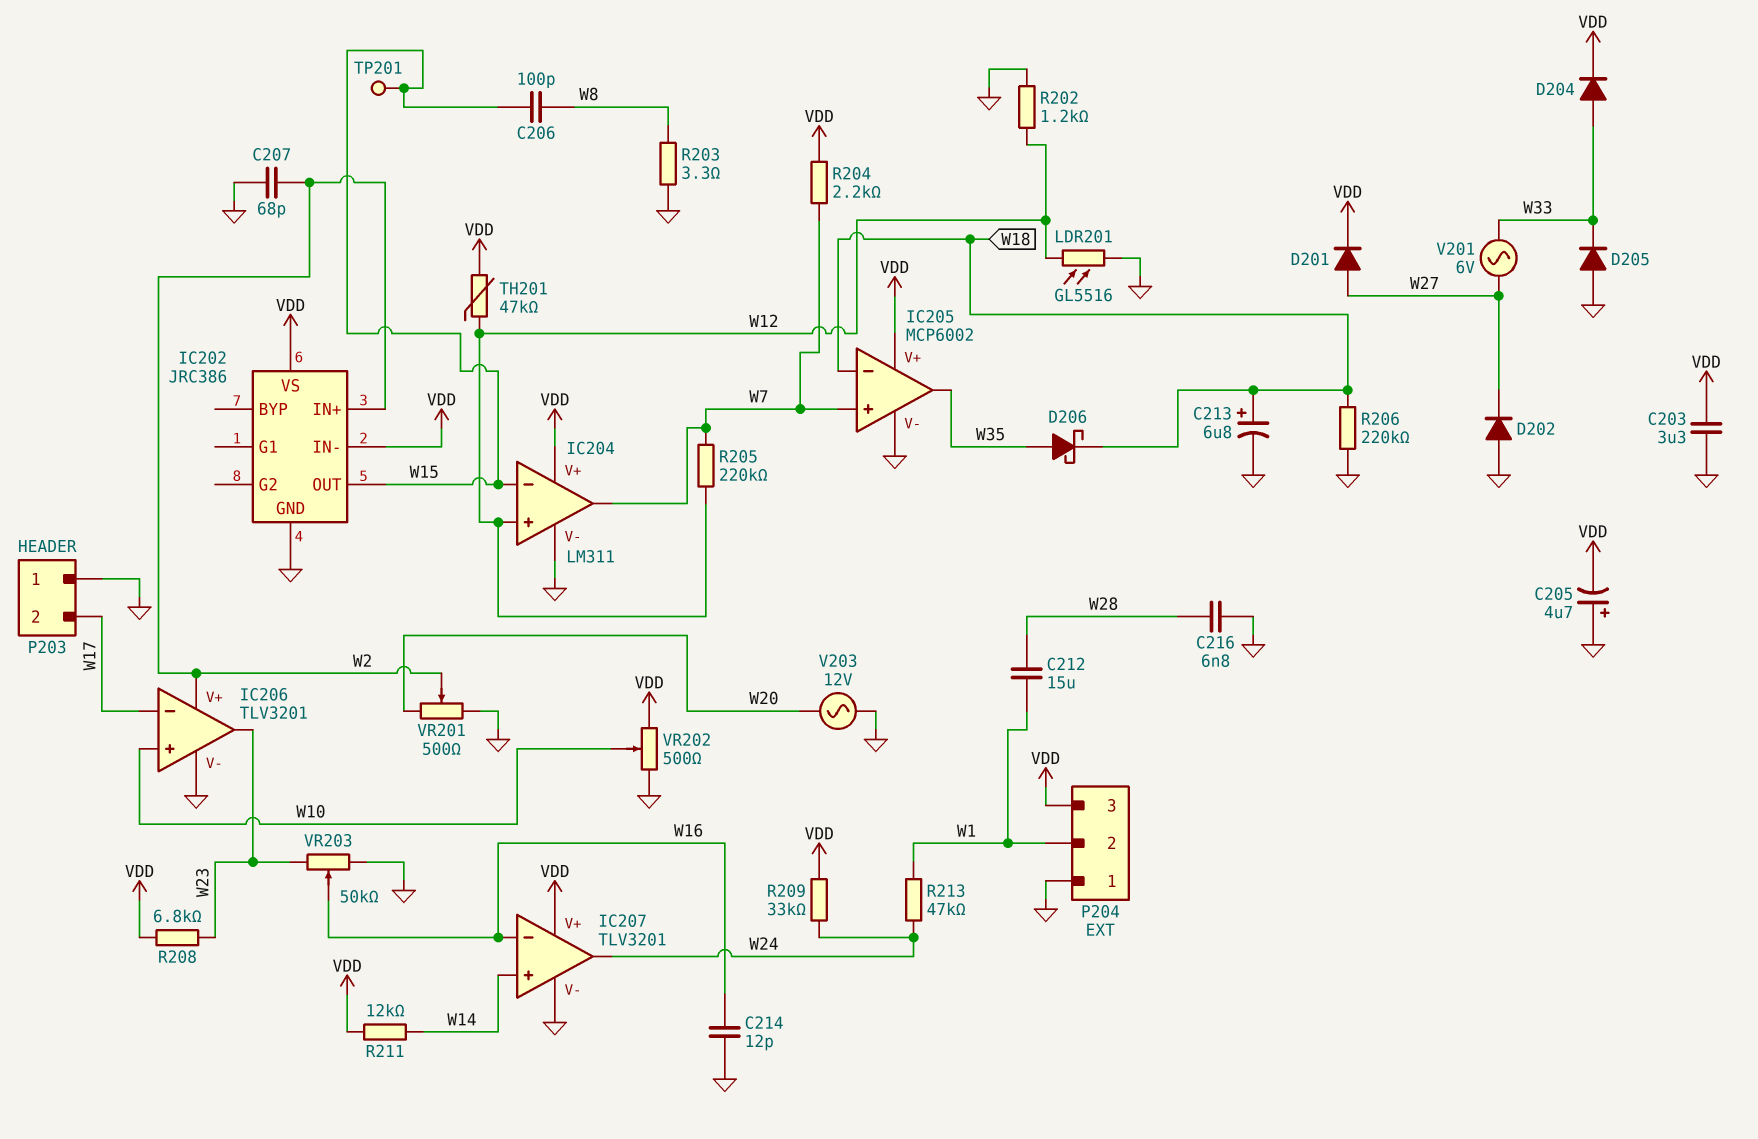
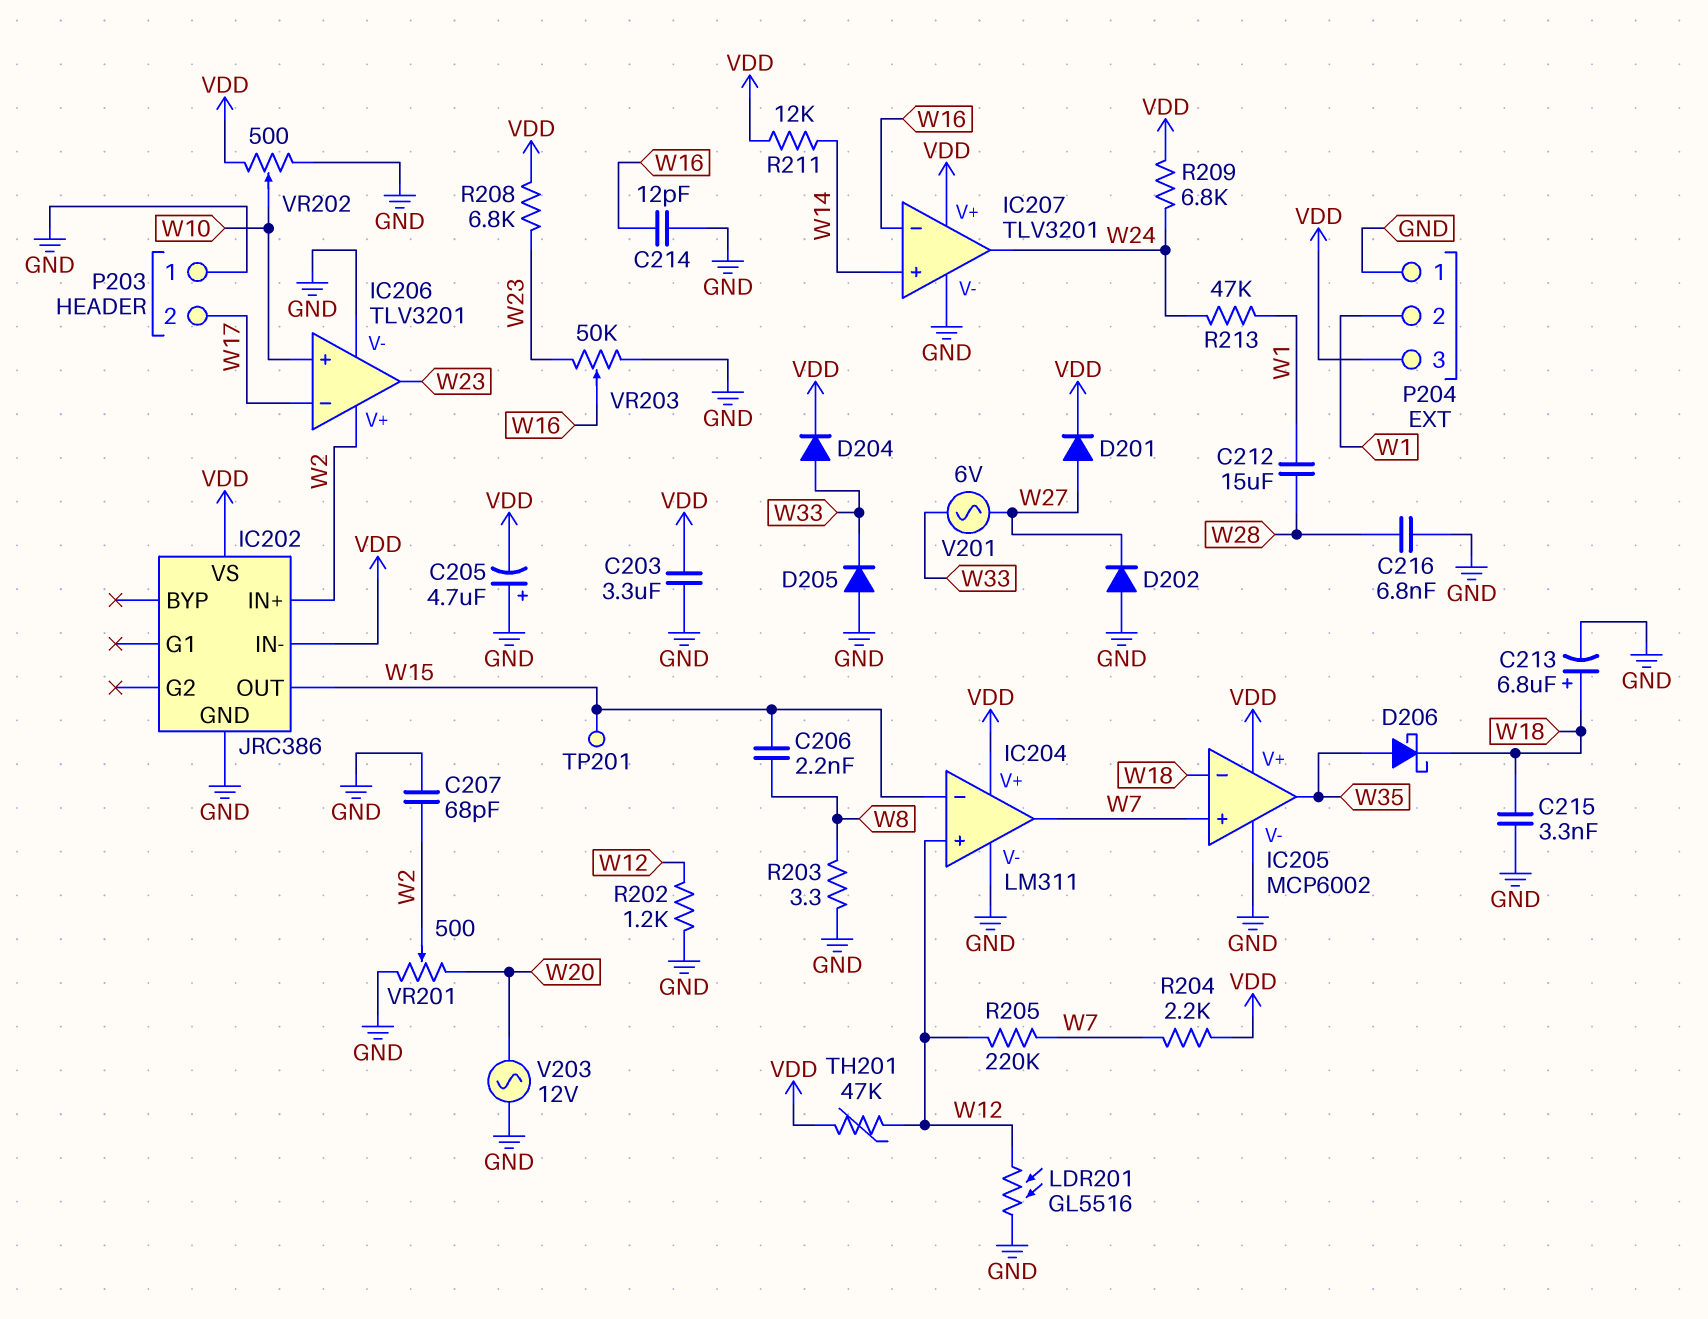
C206: 100pF (W8, W15) -> 2.2nF (W8, W15)
C215: none -> 3.3nF (GND, W18)
R206: 220k (GND, W18) -> none
R209: 33k (VDD, W24) -> 6.8k (VDD, W24)

